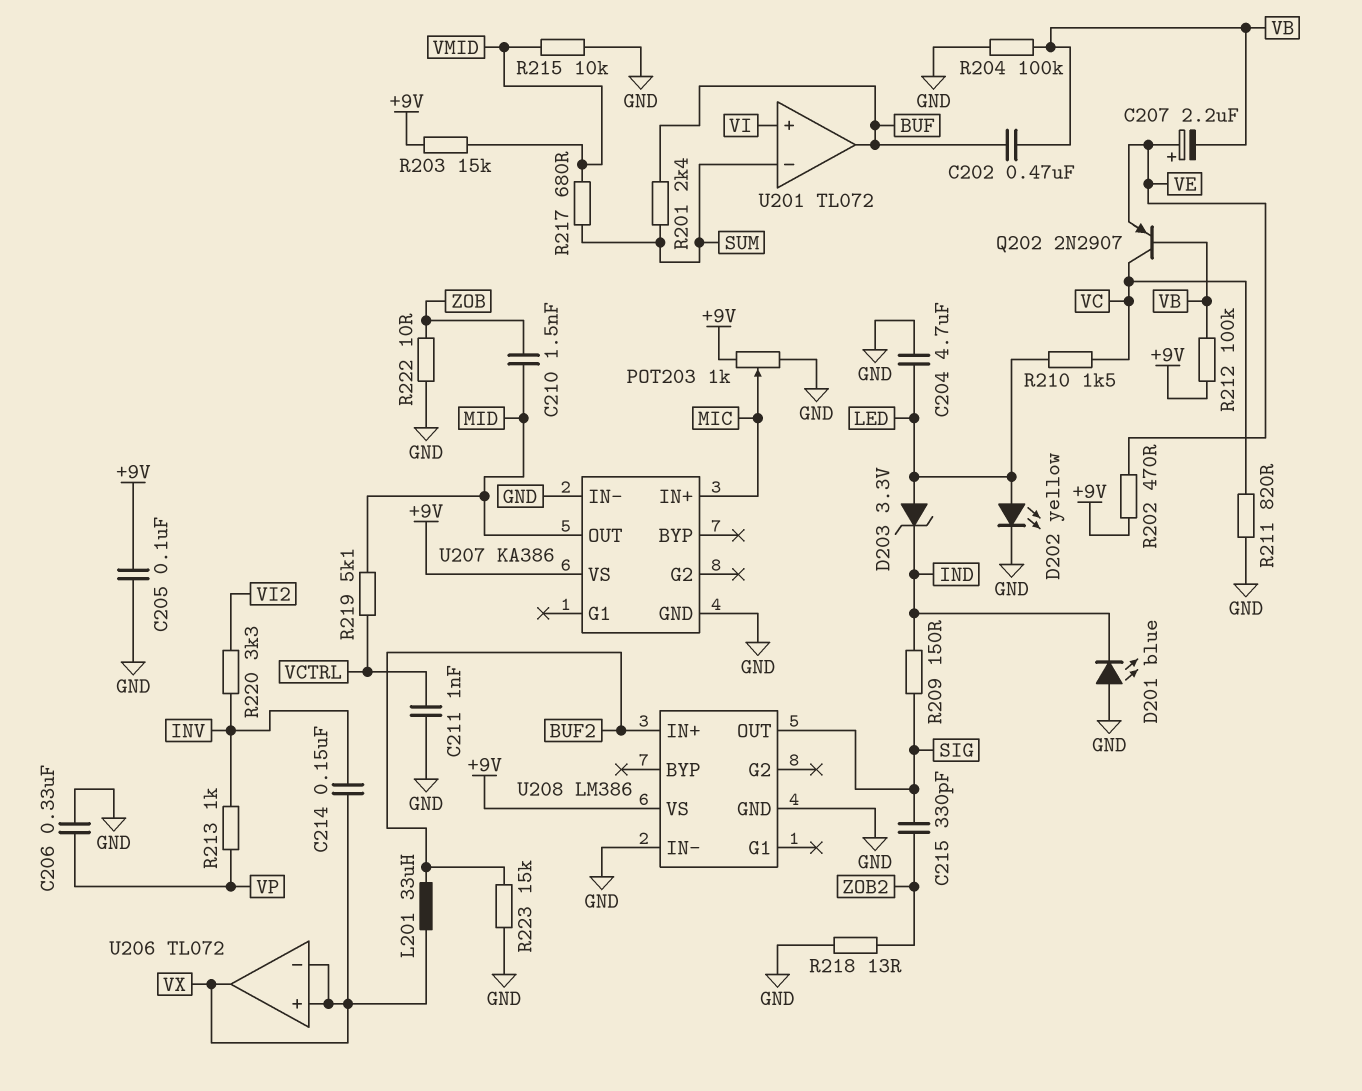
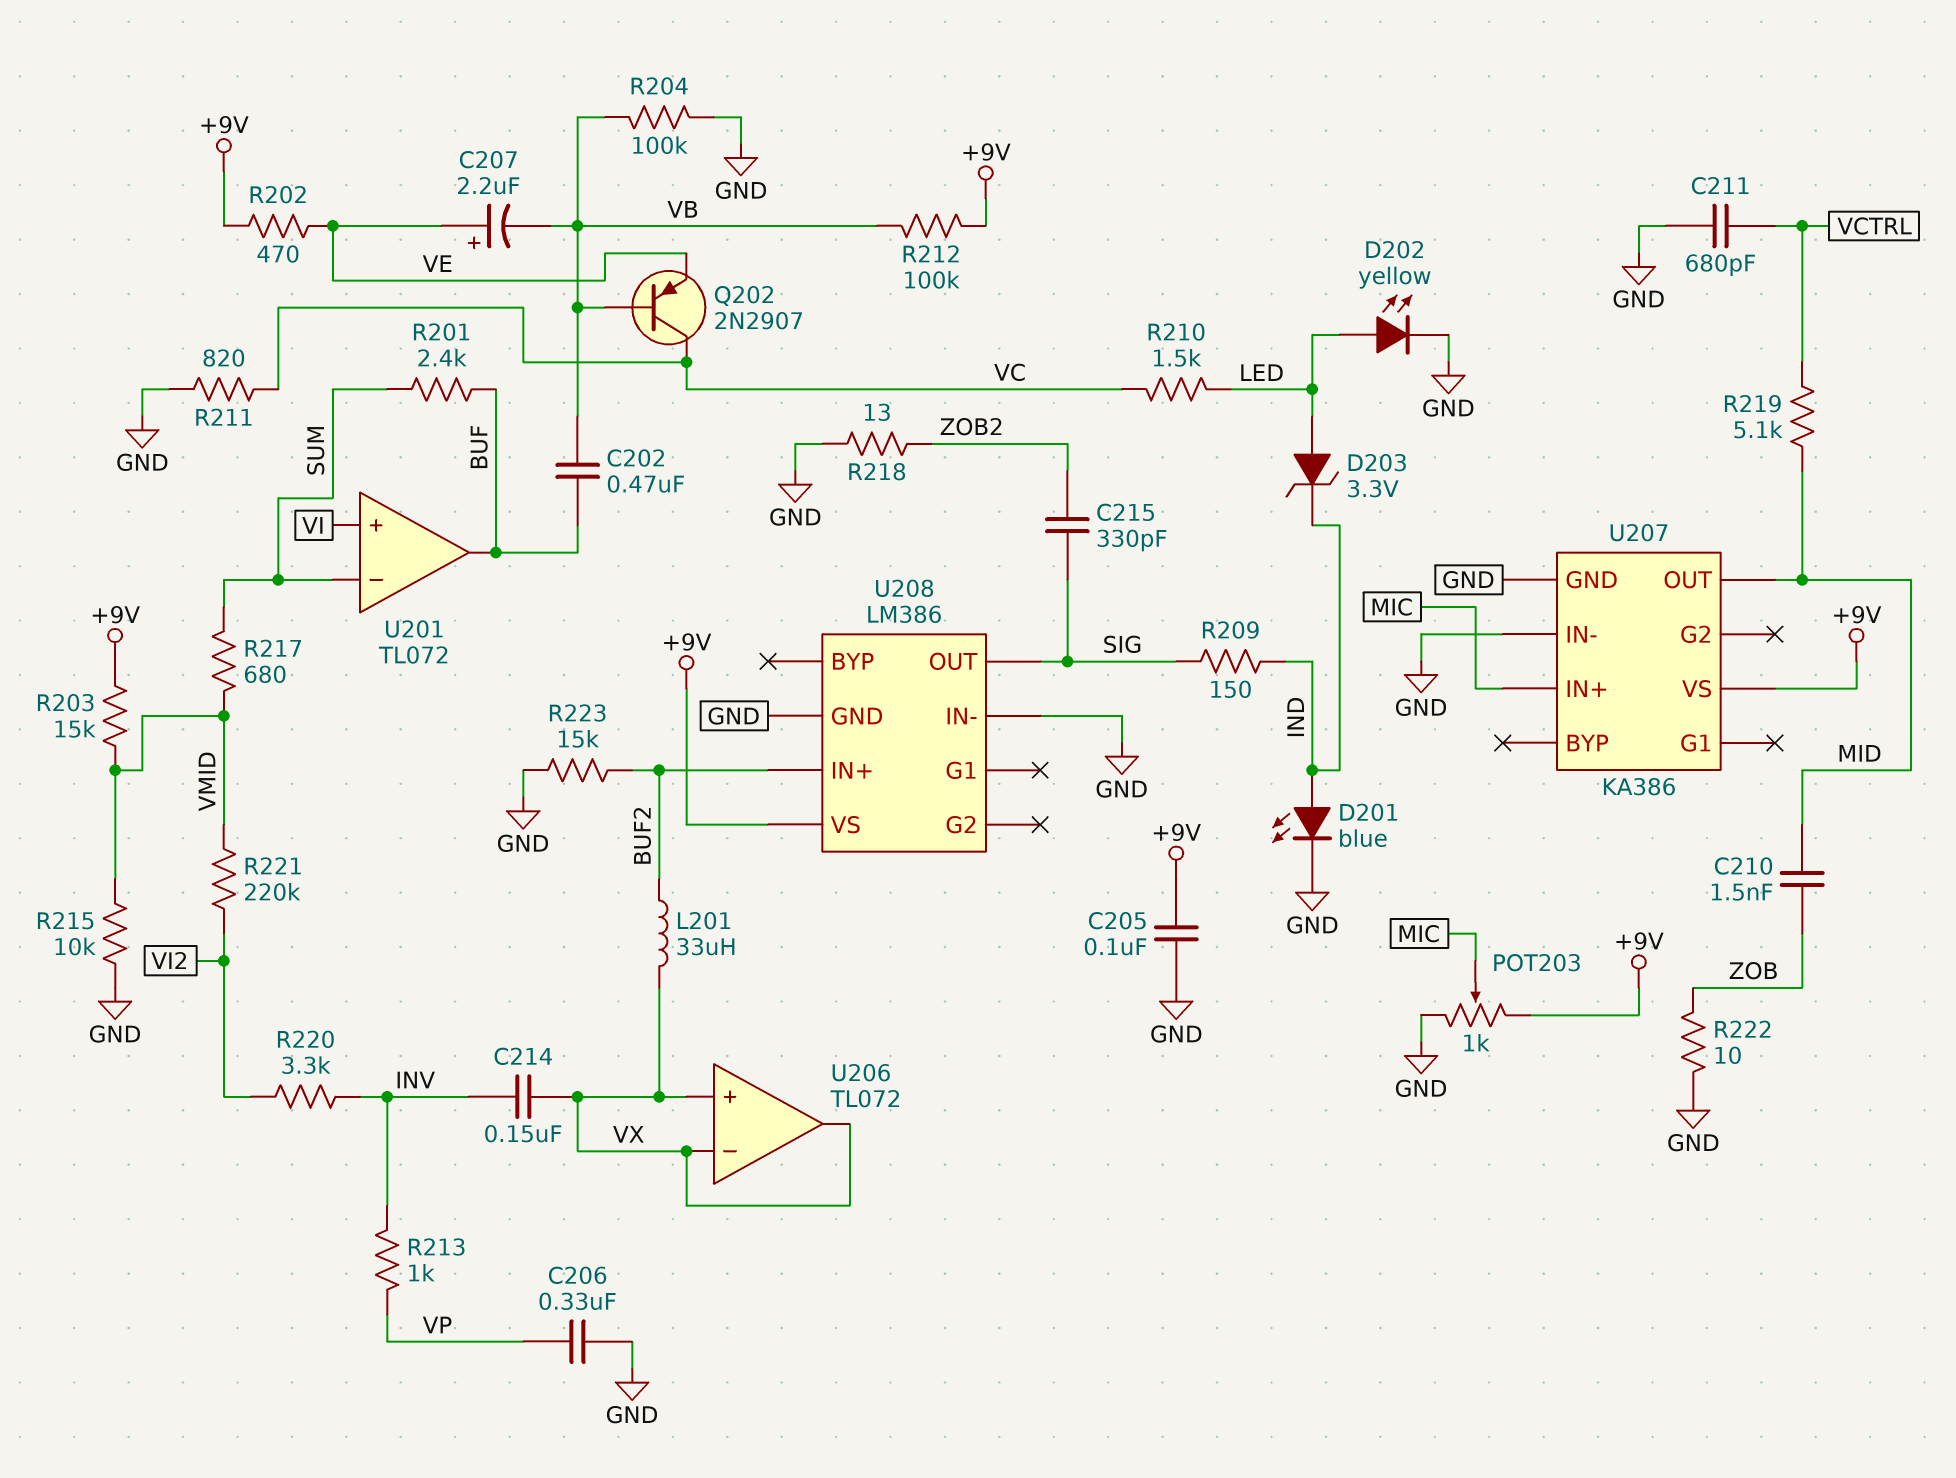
C204: 4.7uF (GND, LED) -> none
C211: 1nF (GND, VCTRL) -> 680pF (GND, VCTRL)
D201: LED blue (A GND, K IND) -> LED blue (A IND, K GND)
R221: none -> 220k (VI2, VMID)

